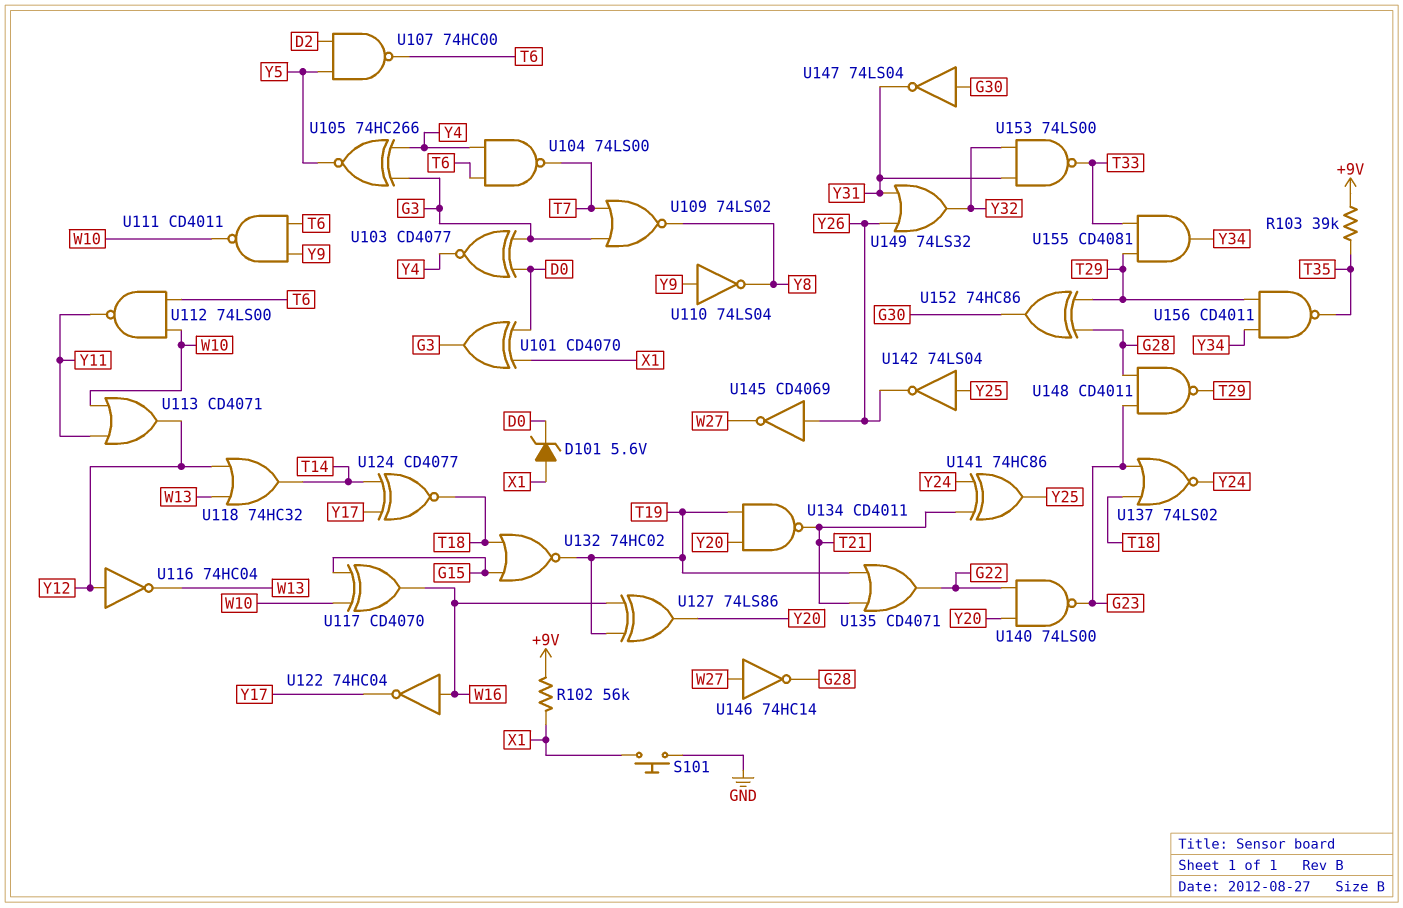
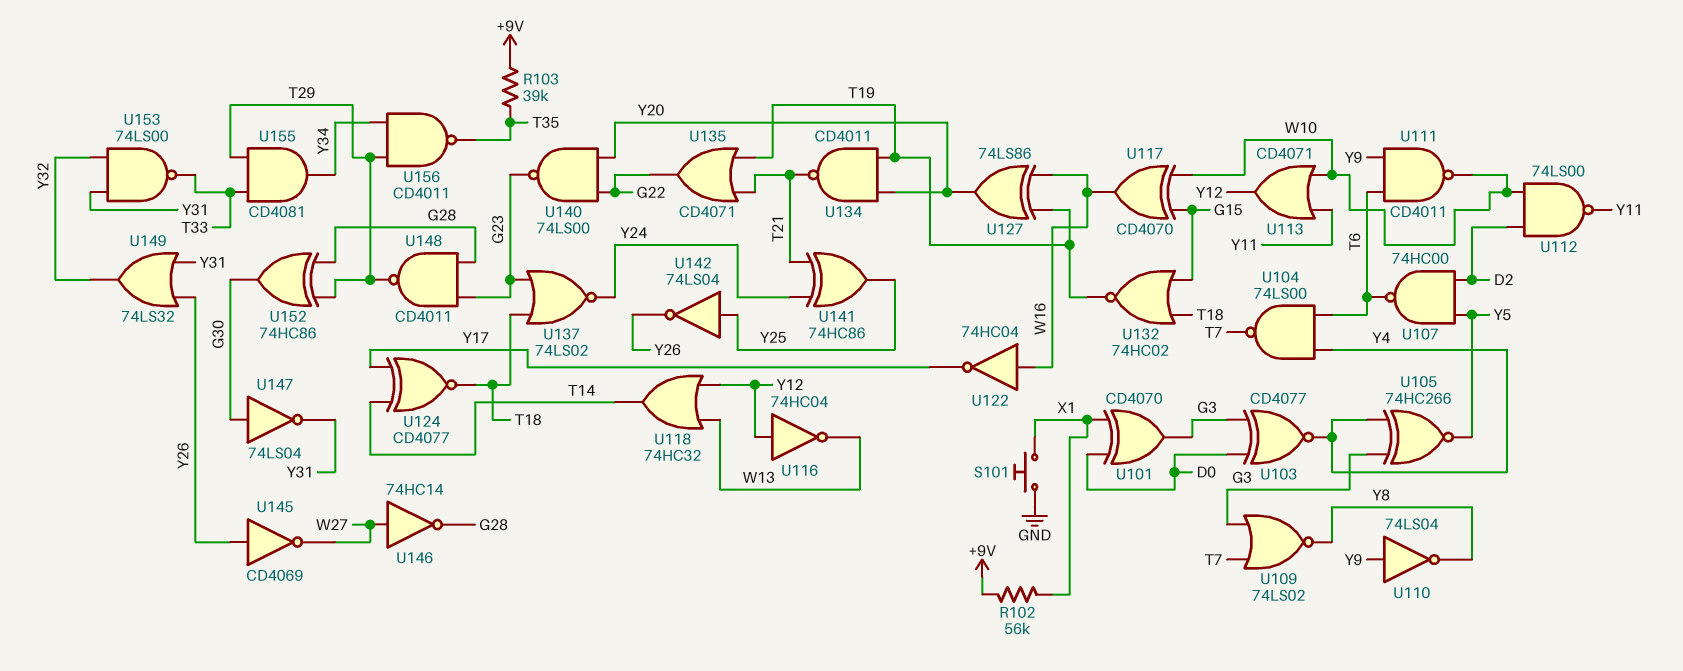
D101: zener 5.6V (A X1, K D0) -> none
U112: NAND 74LS00 (in T6, in W10, out Y11) -> NAND 74LS00 (in D2, in W10, out Y11)

